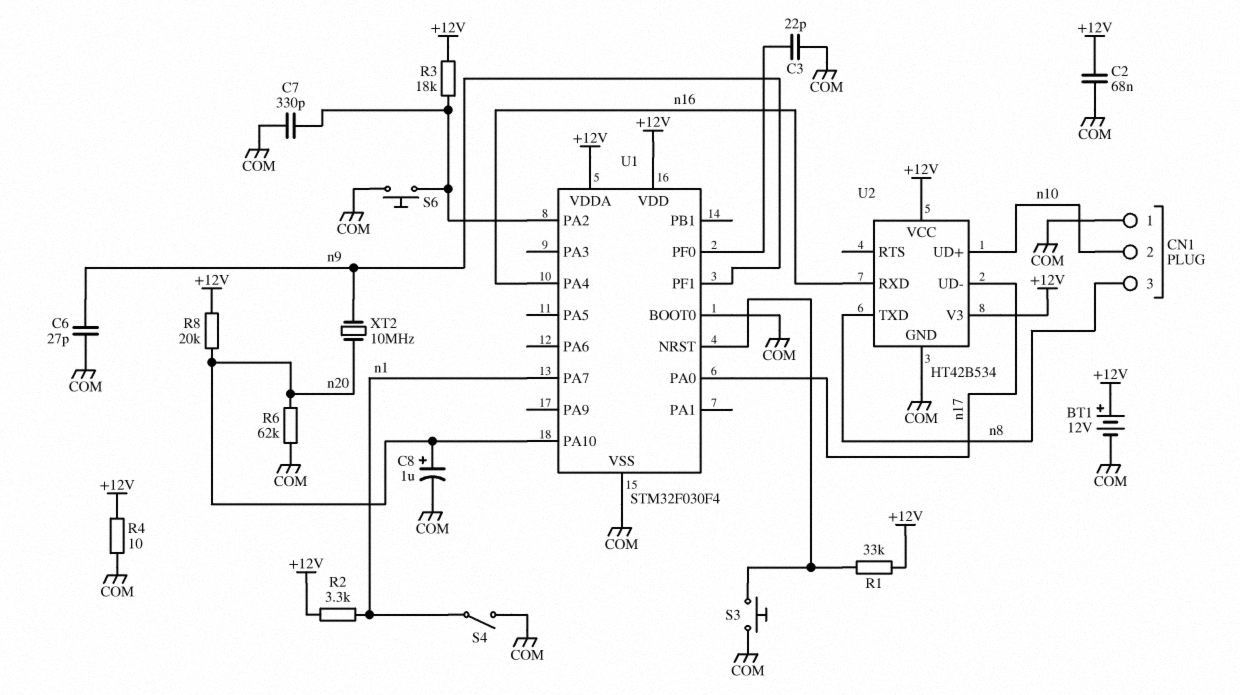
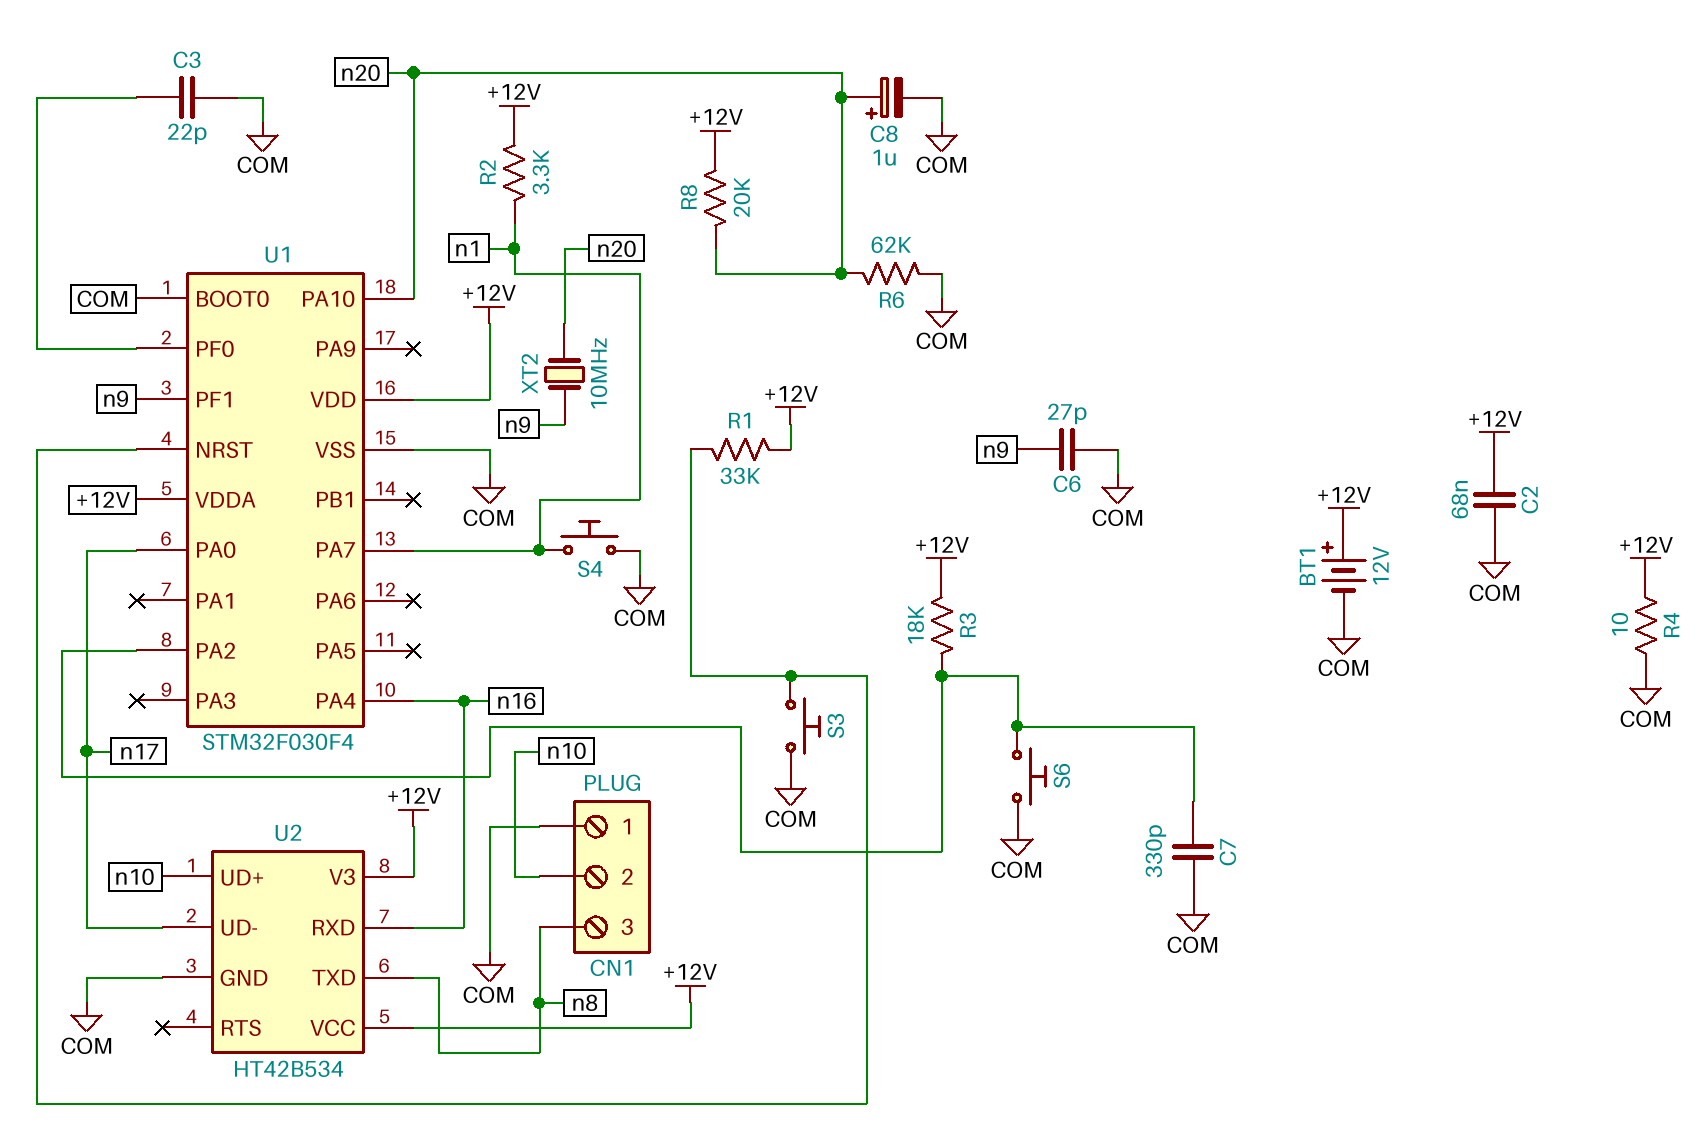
S4: switch (COM, n1) -> button (COM, n1)

